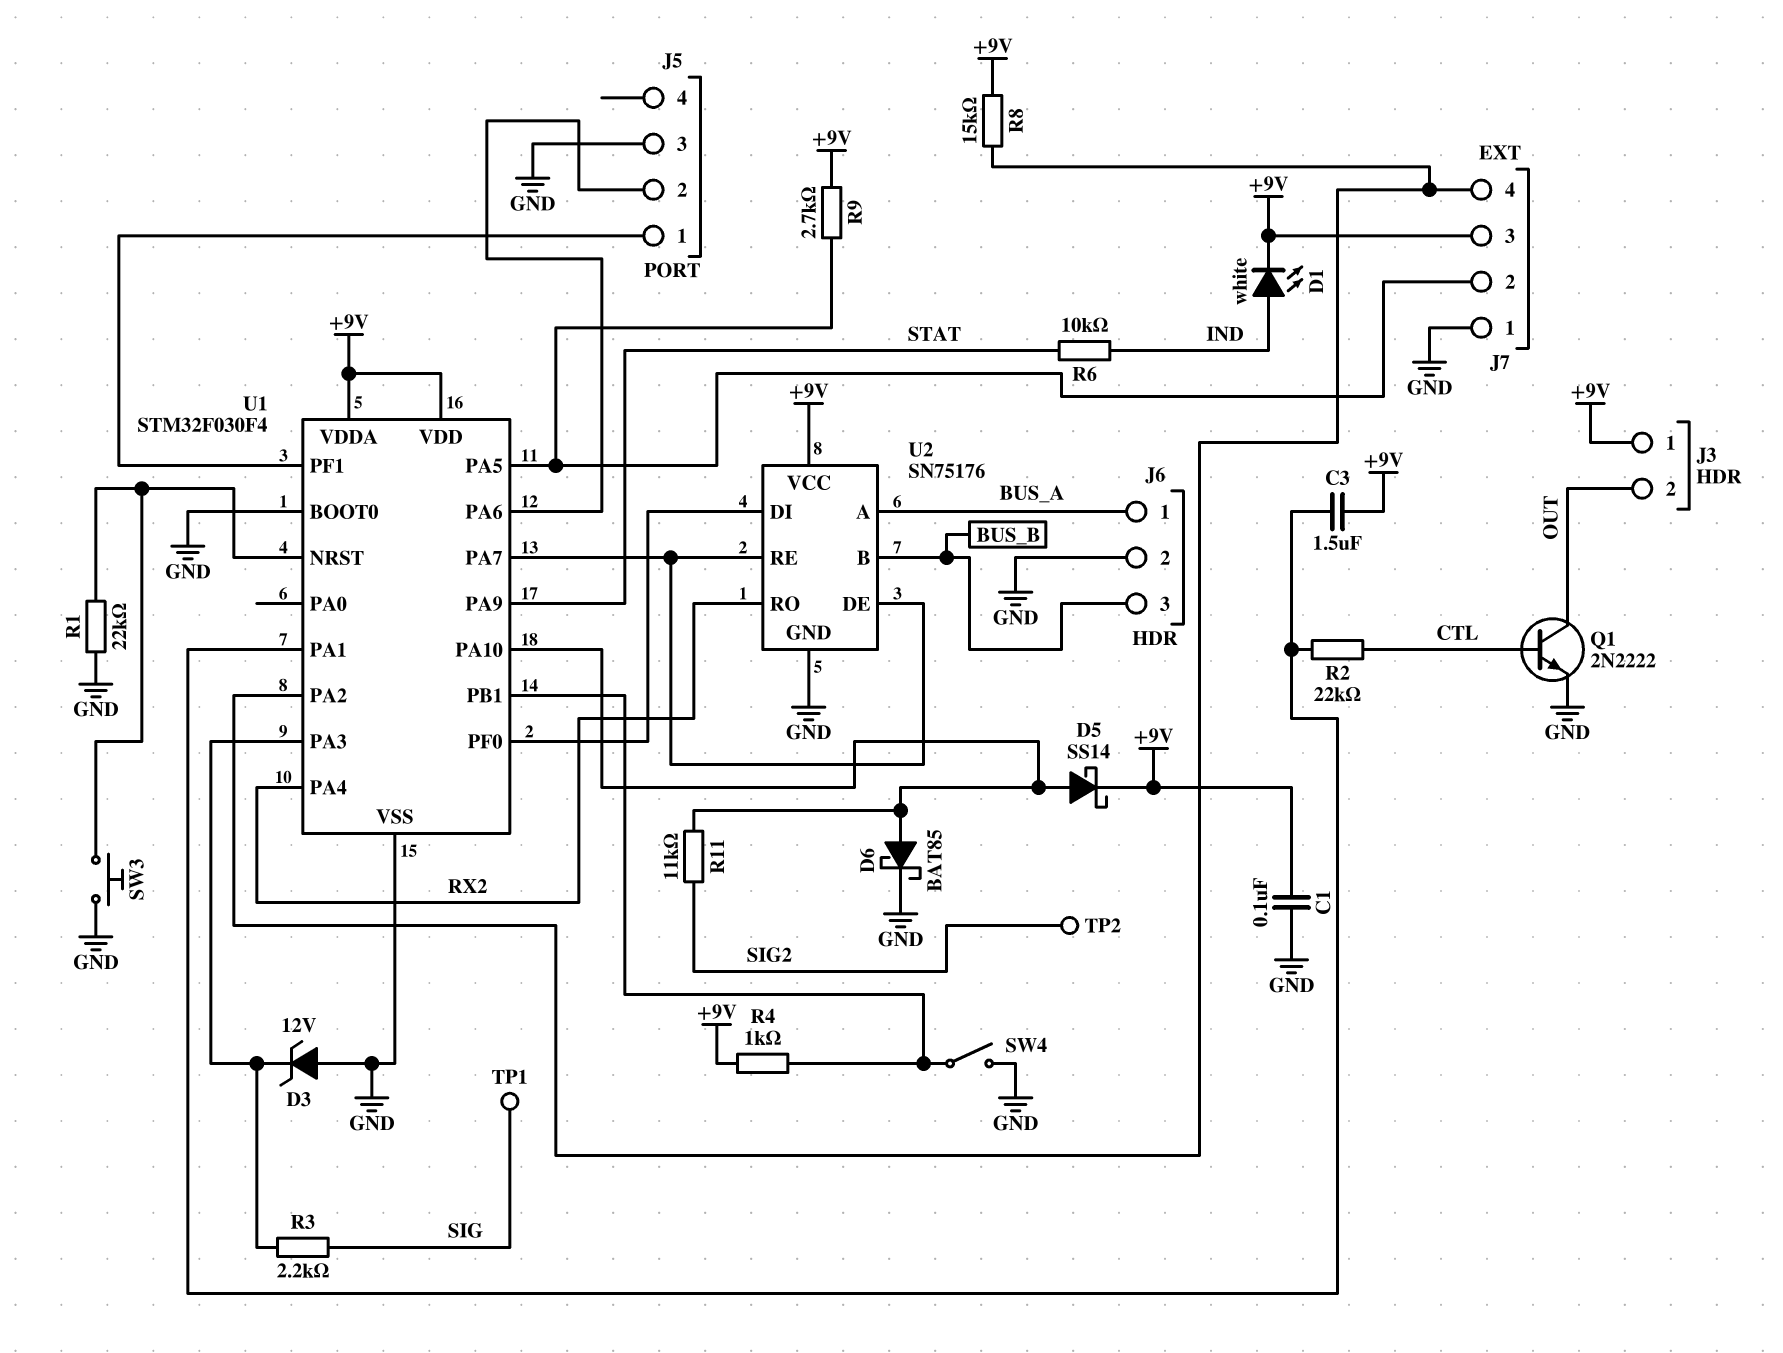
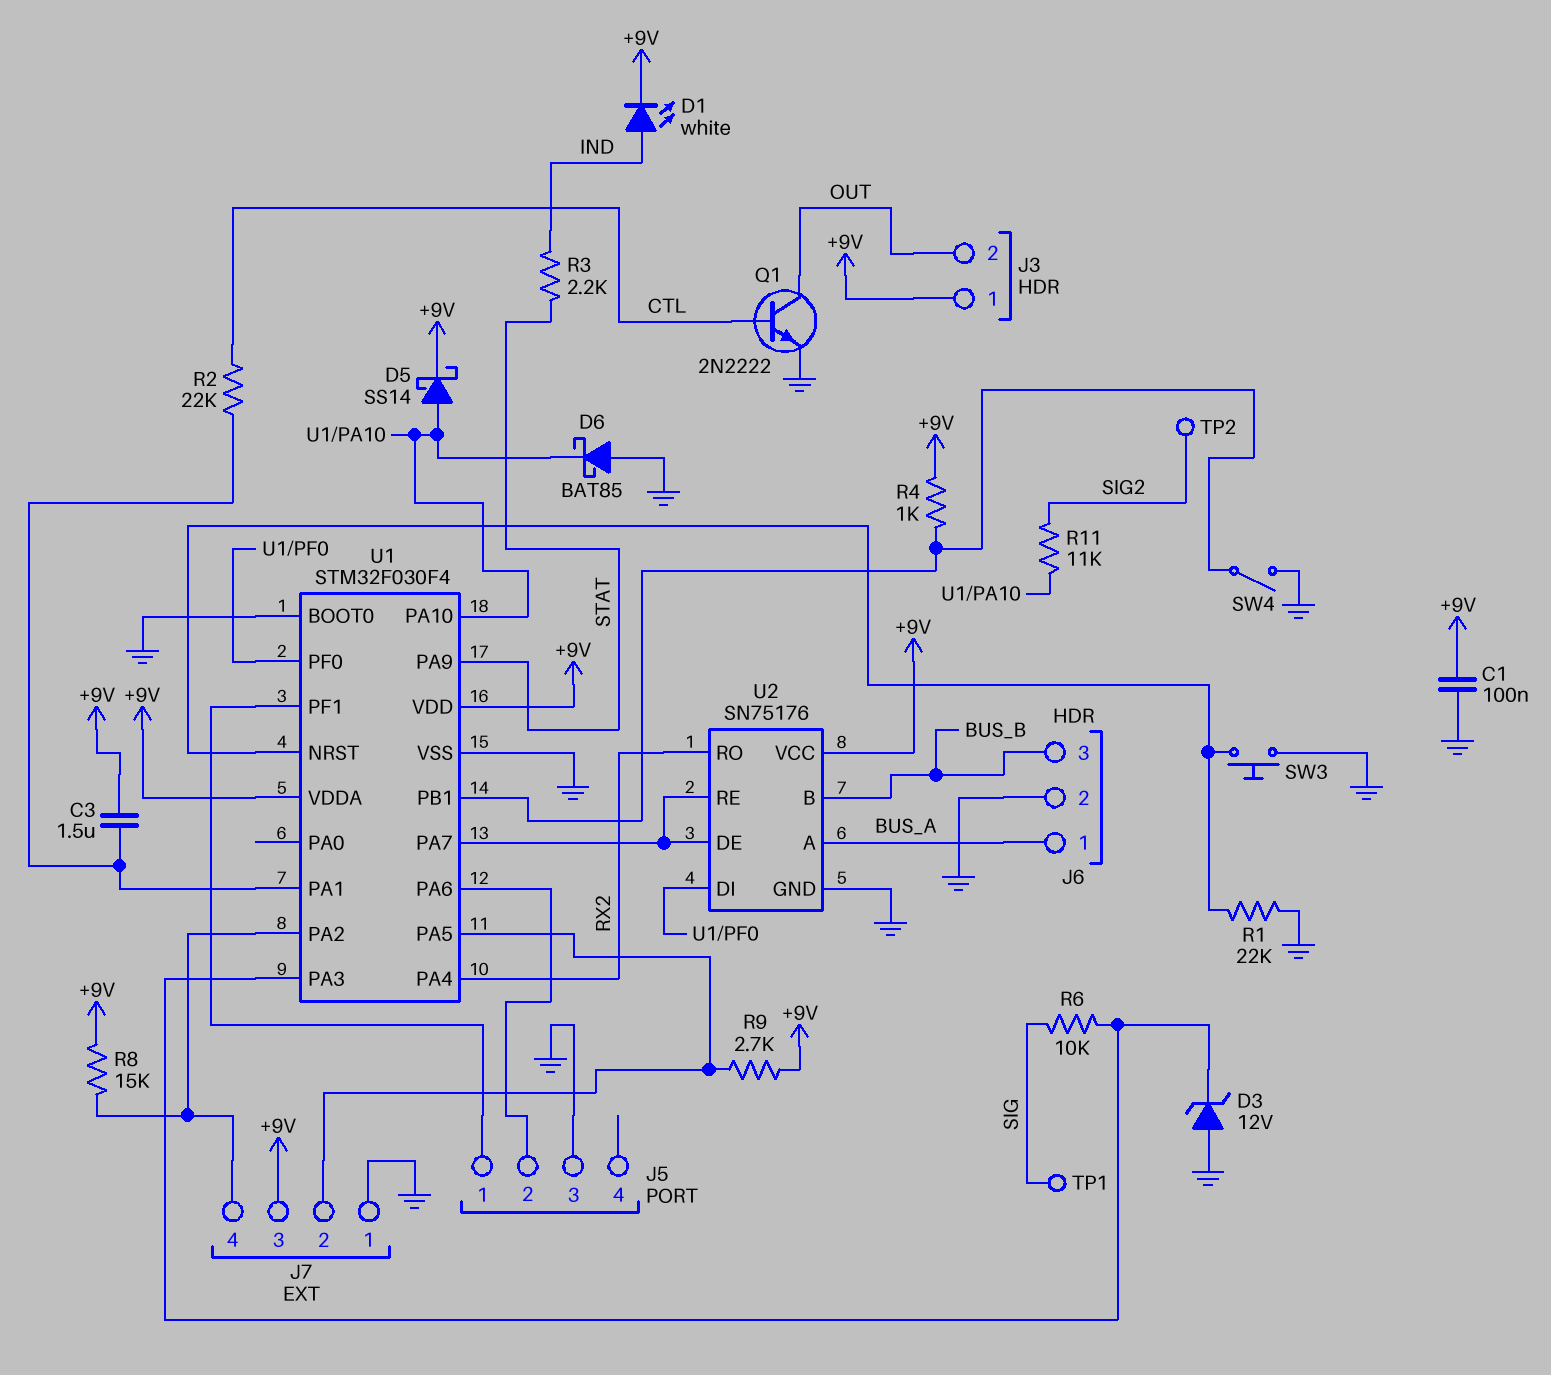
D6: schottky BAT85 (A U1/PA10, K GND) -> schottky BAT85 (A GND, K U1/PA10)
R3: 2.2k (SIG, U1/PA3) -> 2.2k (IND, STAT)
R6: 10k (IND, STAT) -> 10k (SIG, U1/PA3)

